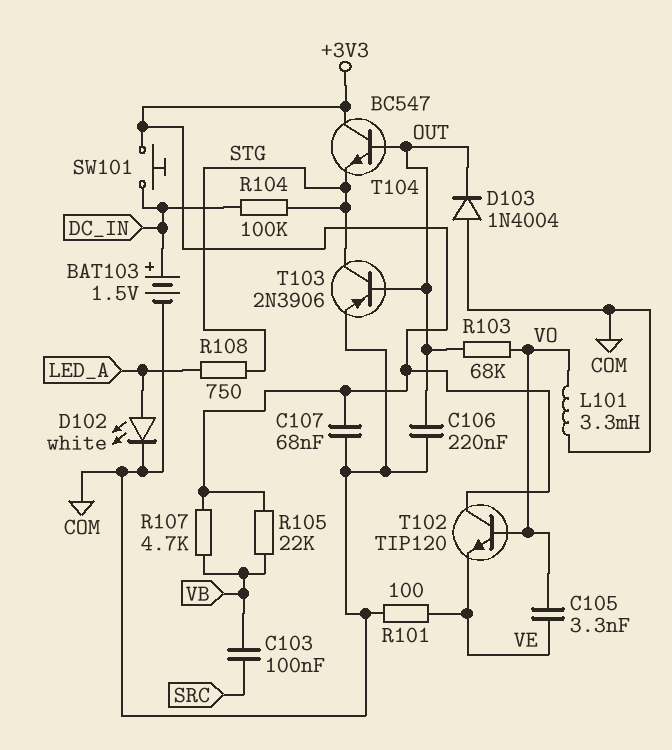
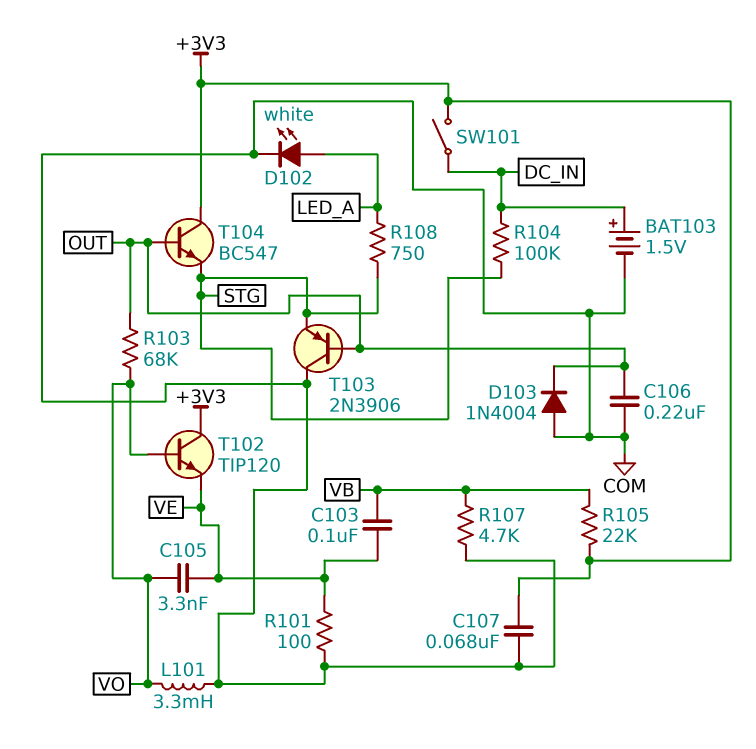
C103: 100nF (SRC, VB) -> 100nF (VB, VE)
R107: 4.7k (+3V3, VB) -> 4.7k (COM, VB)
SW101: button (+3V3, DC_IN) -> switch (+3V3, DC_IN)
T103: PNP 2N3906 (B OUT, C STG, E COM) -> PNP 2N3906 (B OUT, C COM, E STG)

